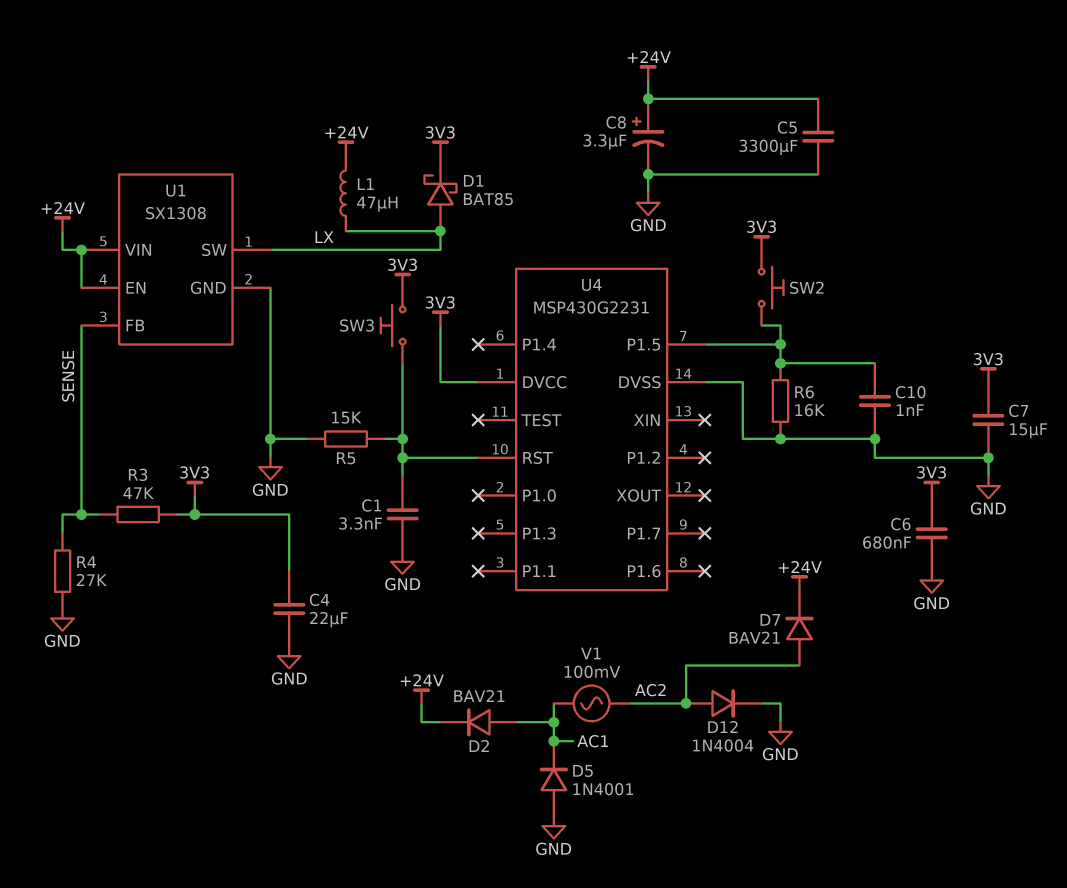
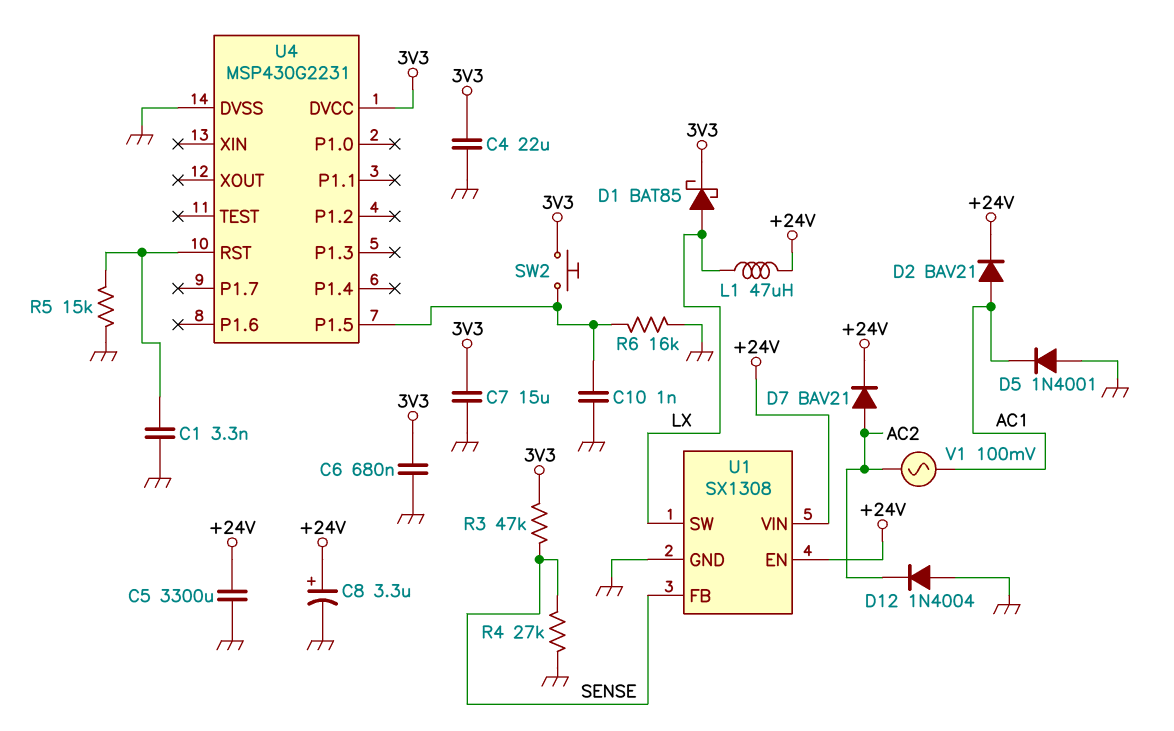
D12: diode 1N4004 (A AC2, K GND) -> diode 1N4004 (A GND, K AC2)
SW3: button (3V3, U4/RST) -> none

